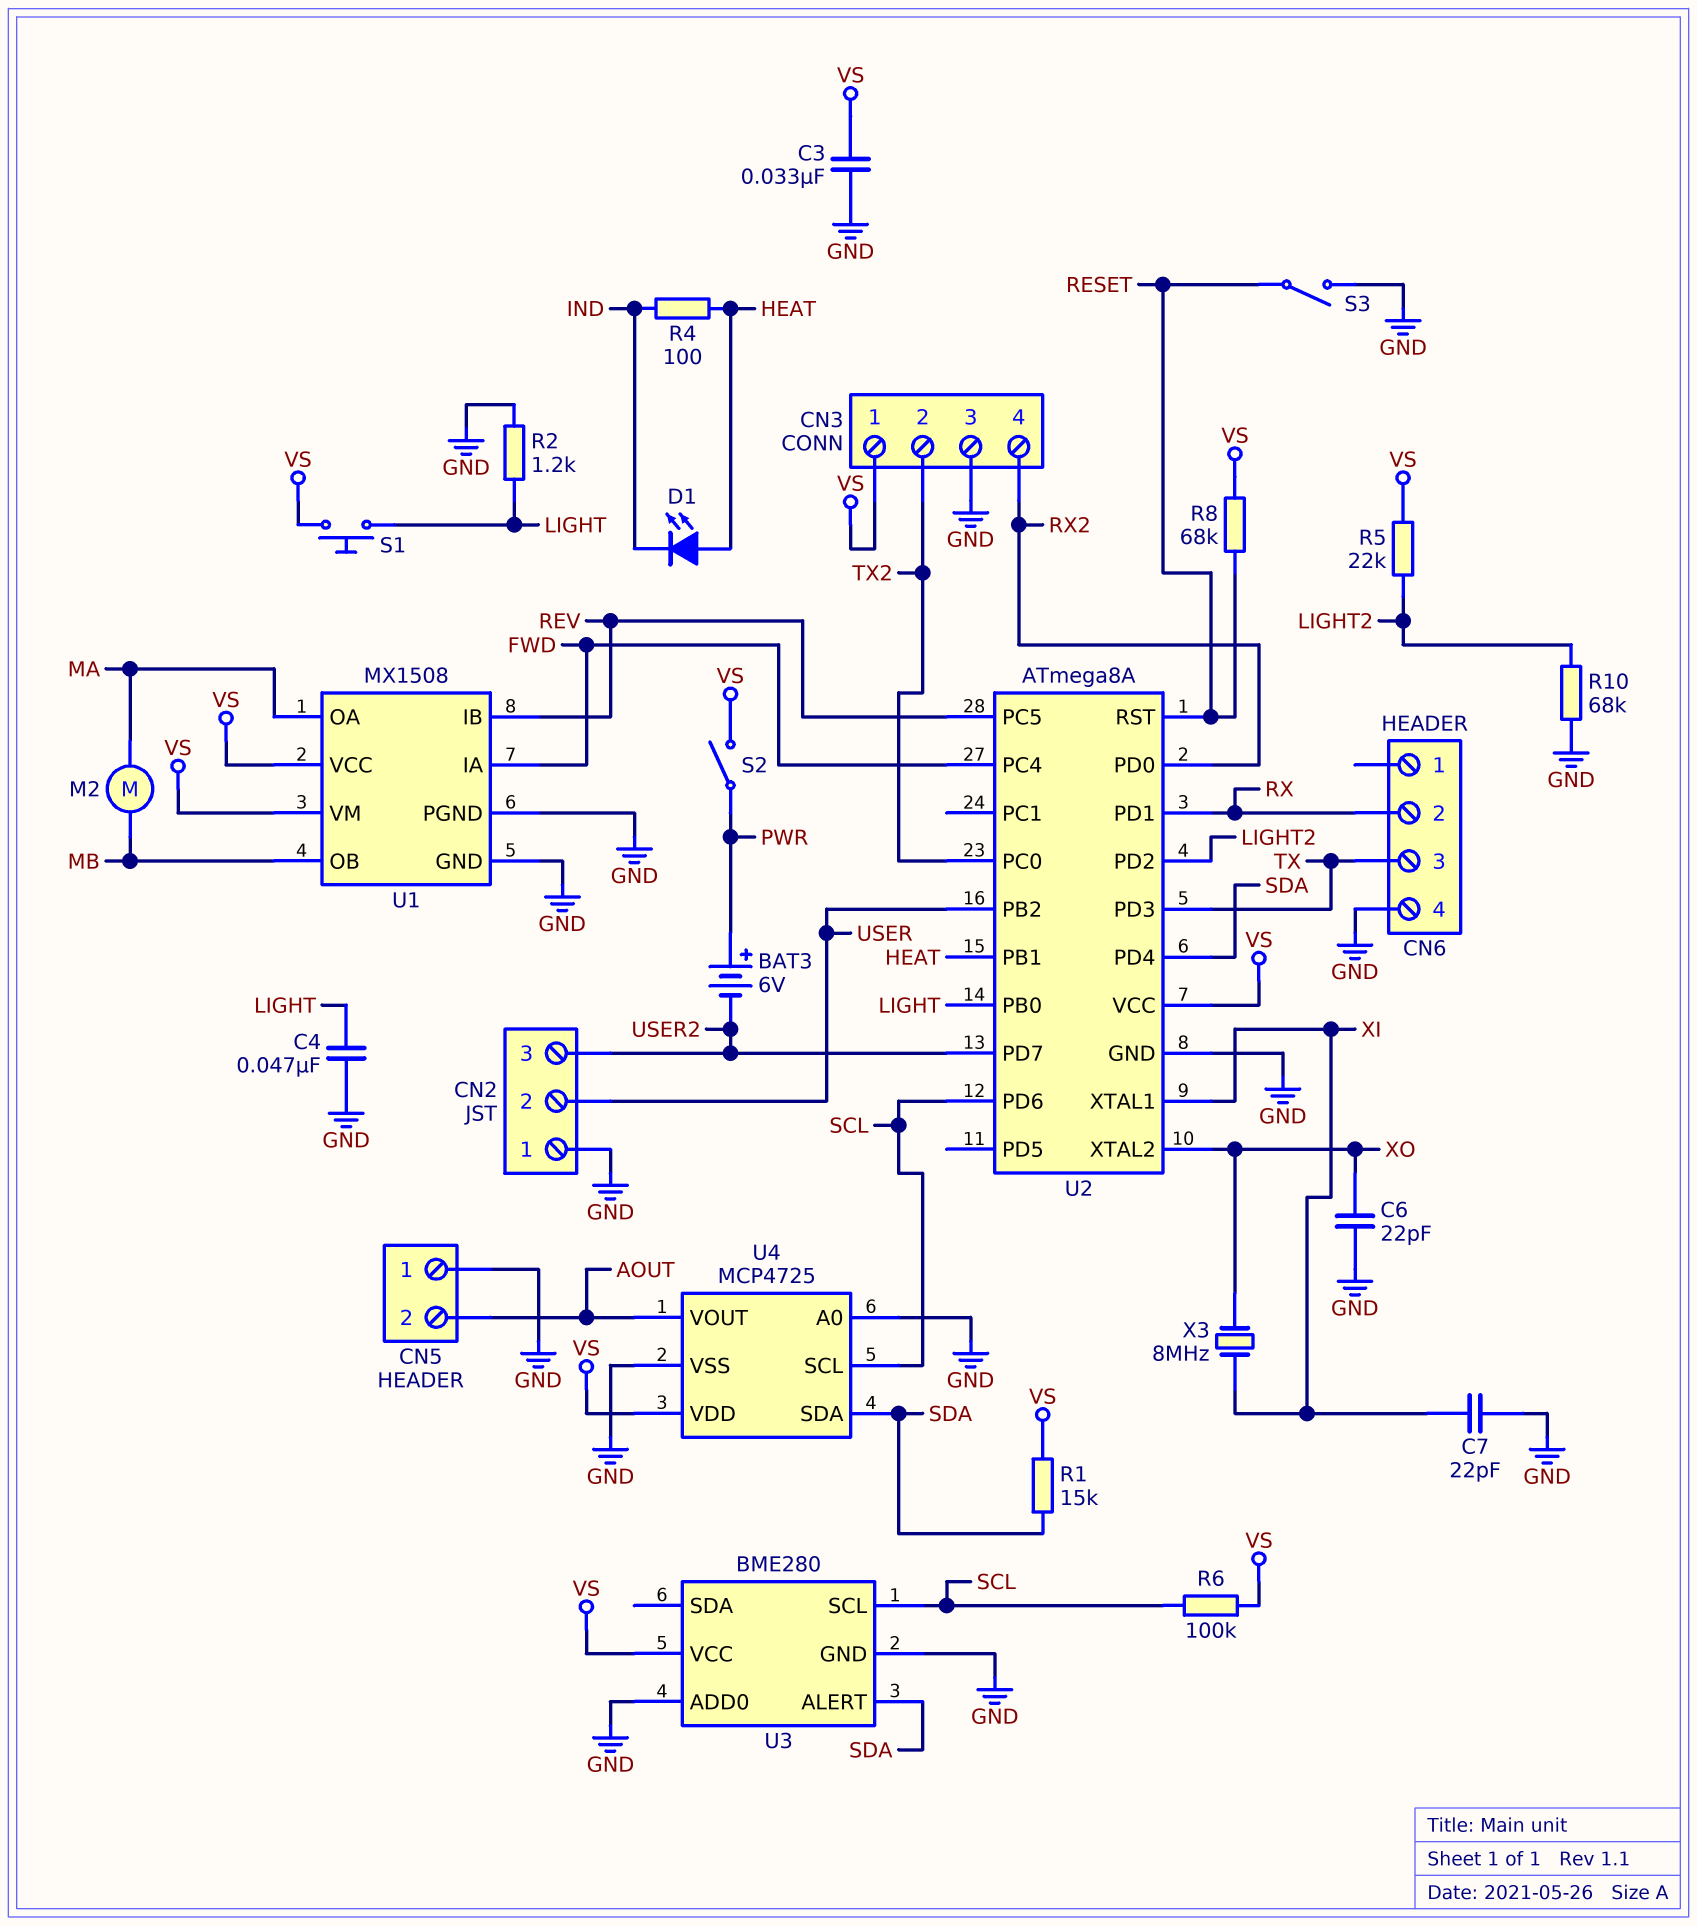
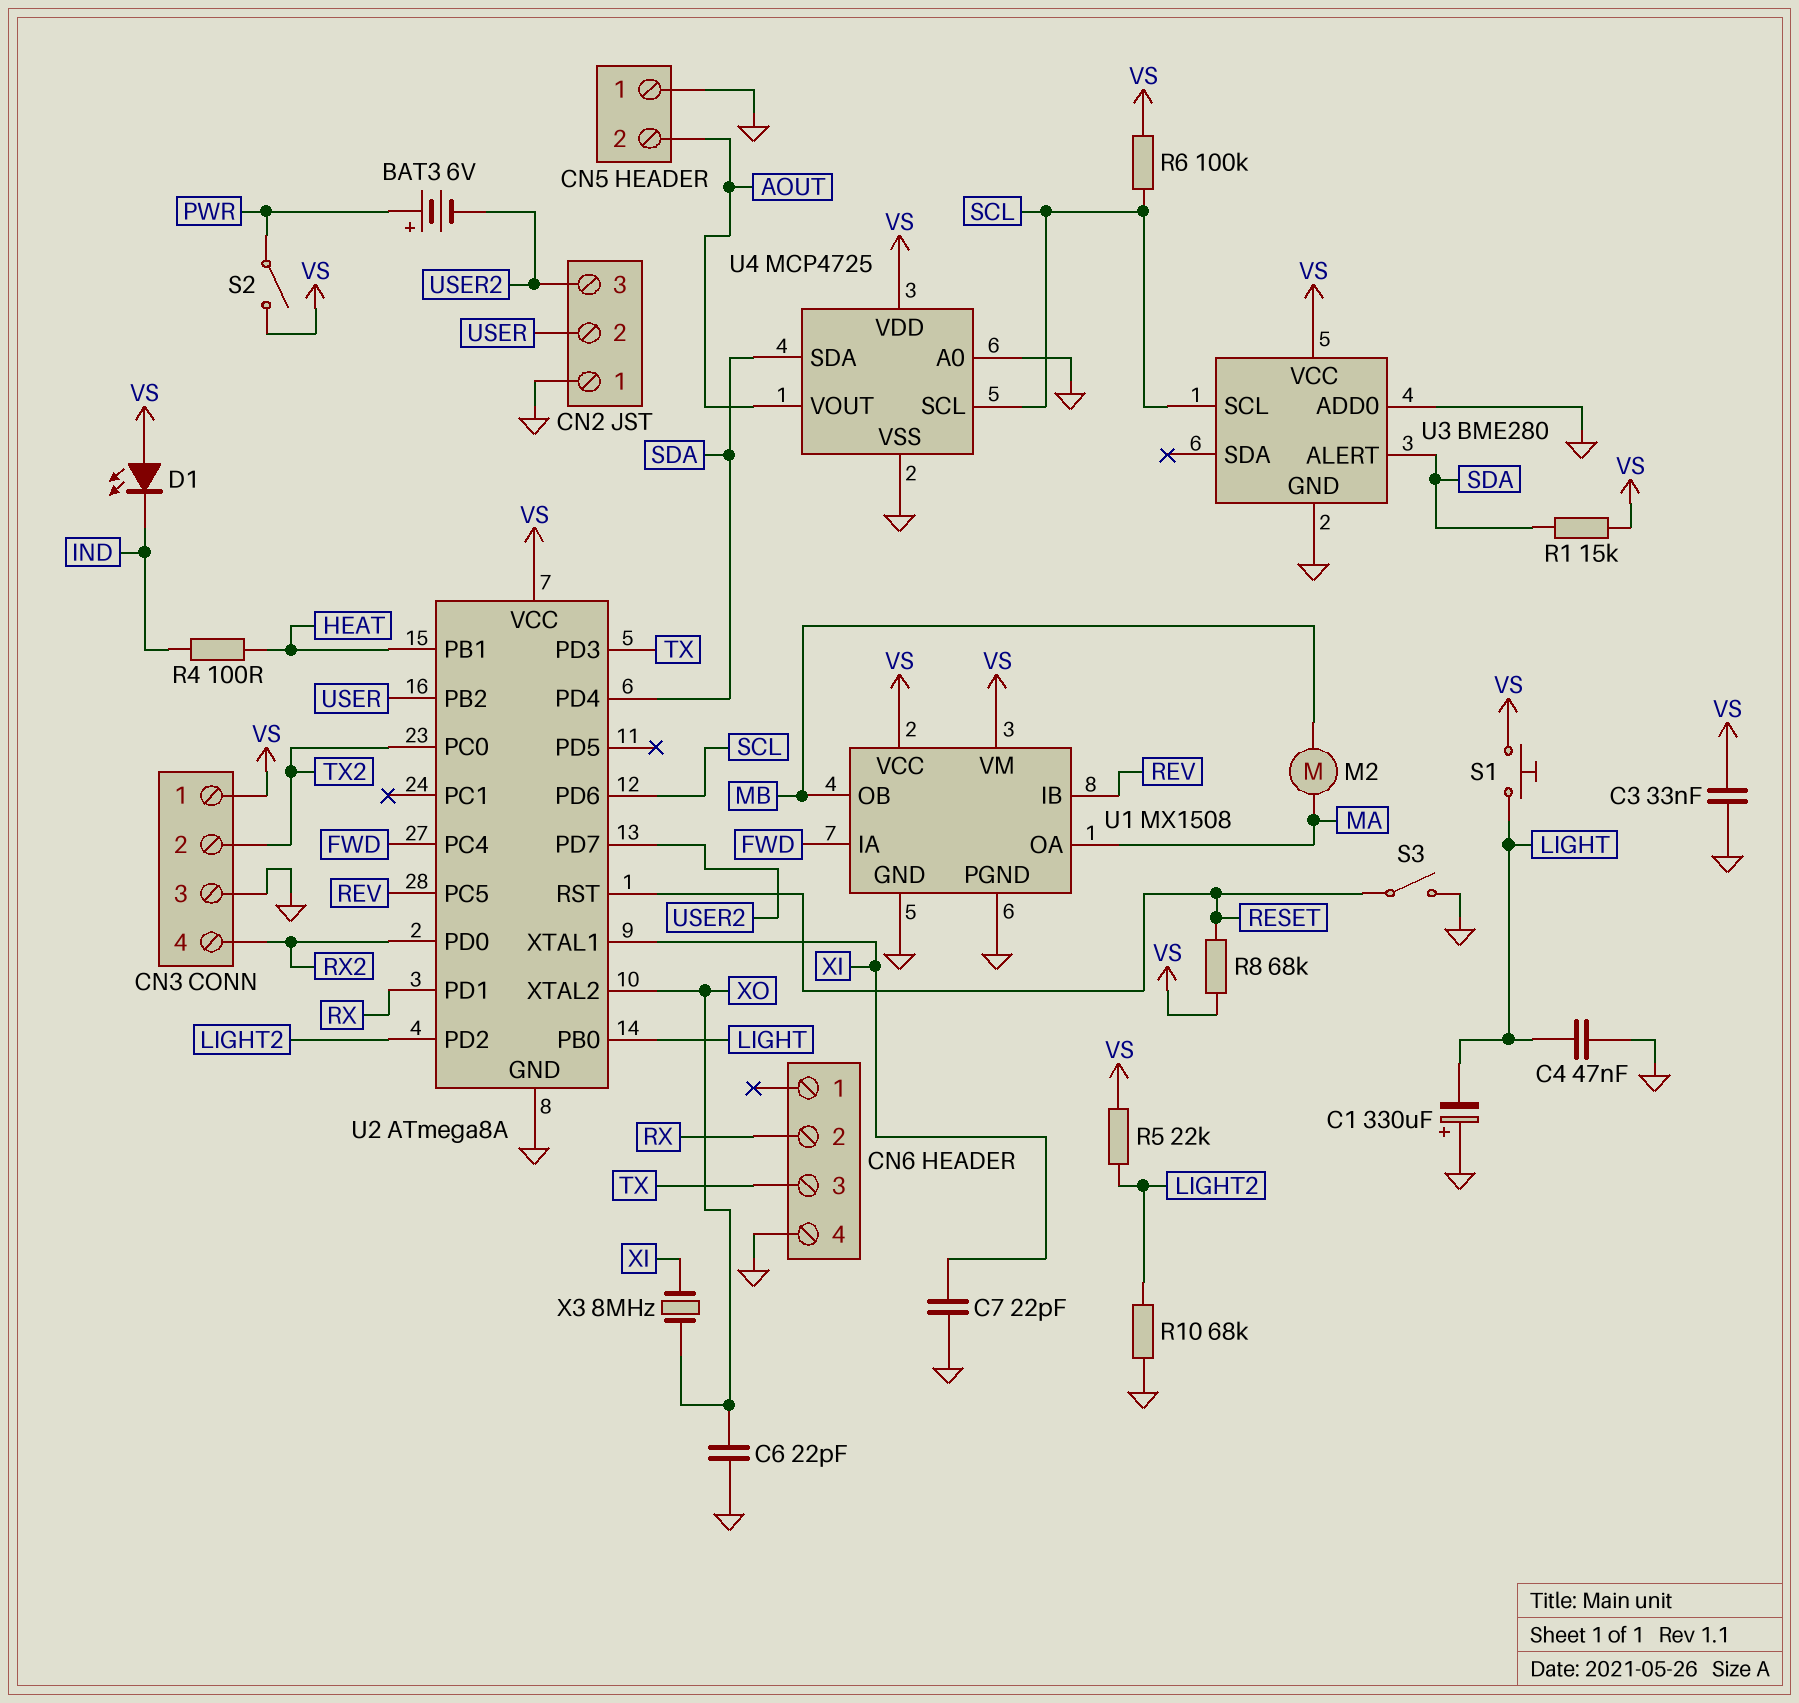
C1: none -> 330uF (plus GND, minus LIGHT)
D1: LED (A HEAT, K IND) -> LED (A VS, K IND)
R2: 1.2k (GND, LIGHT) -> none

